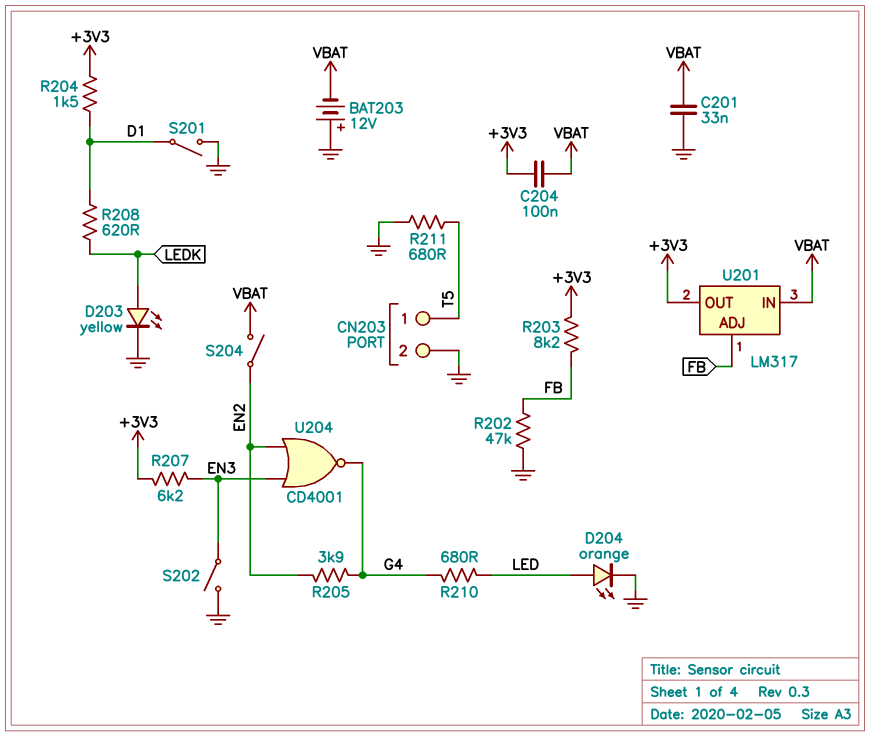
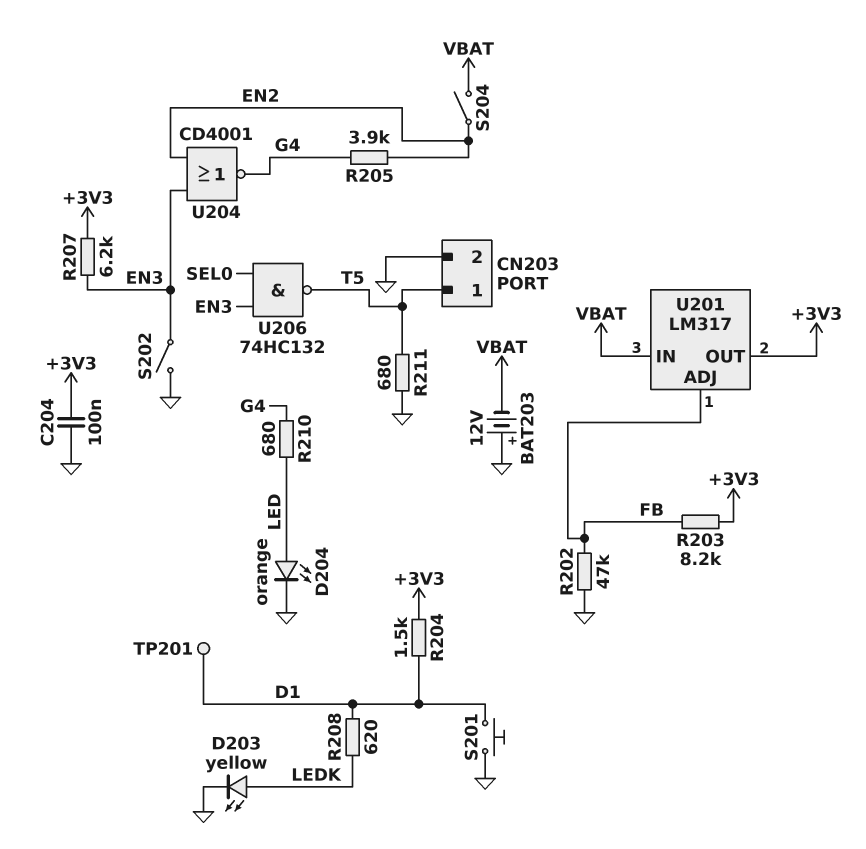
C201: 33nF (GND, VBAT) -> none
C204: 100nF (+3V3, VBAT) -> 100nF (+3V3, GND)
S201: switch (D1, GND) -> button (D1, GND)
TP201: none -> test point (D1)
U206: none -> NAND 74HC132 (in EN3, in SEL0, out T5)

